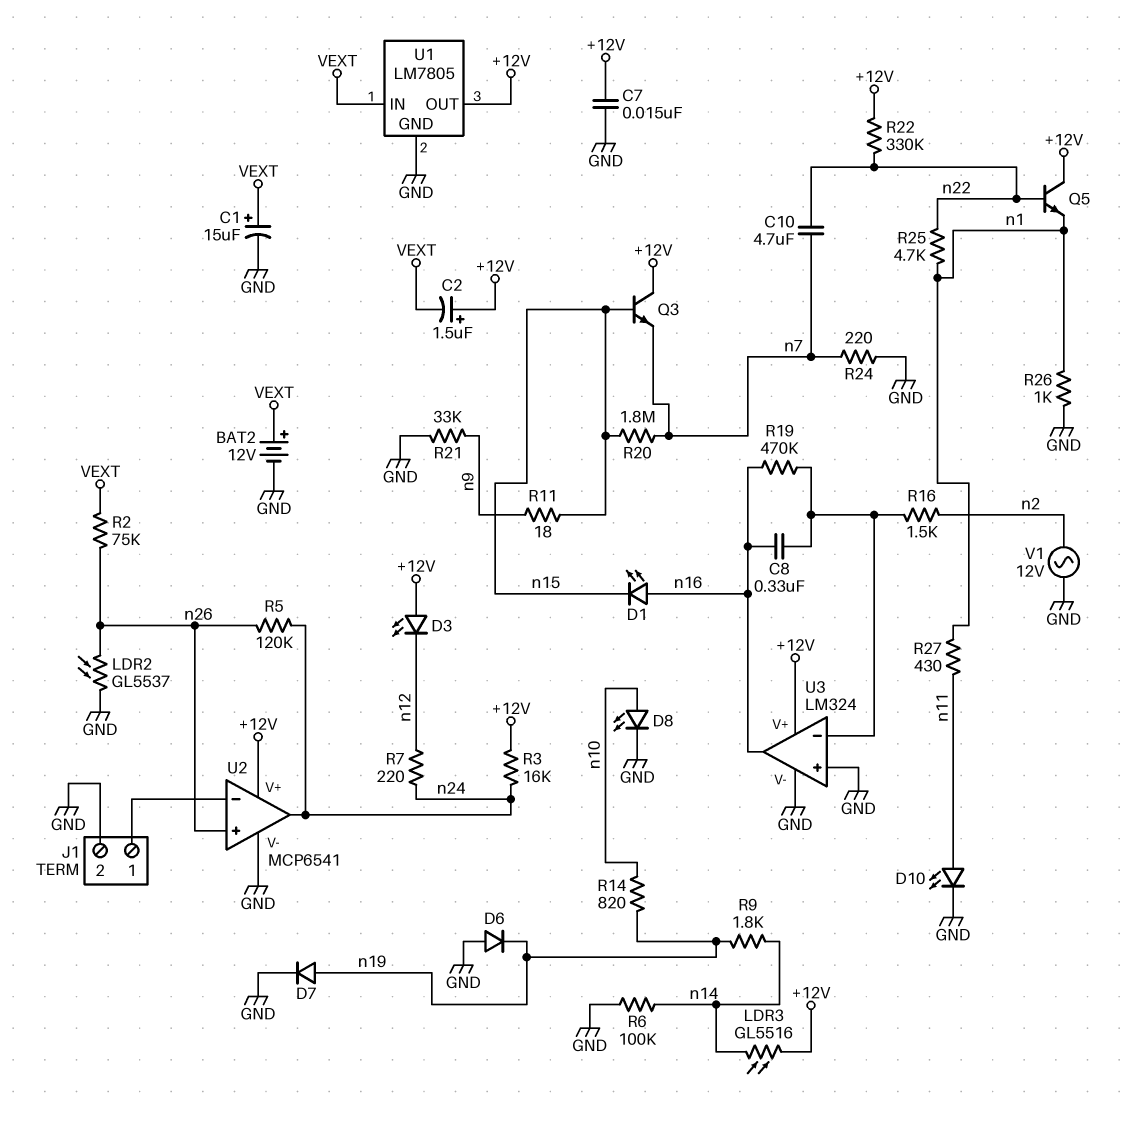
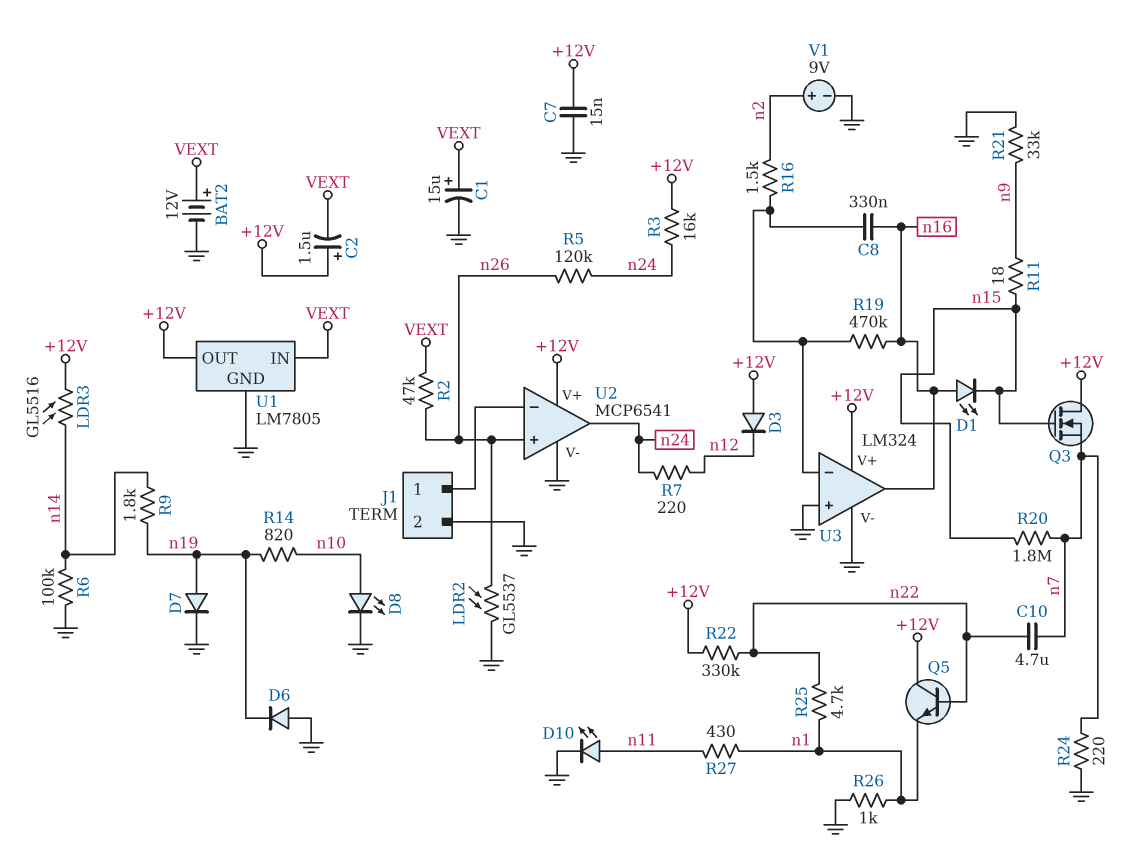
D3: LED (A +12V, K n12) -> diode (A +12V, K n12)
Q3: NPN (B n15, C +12V, E n7) -> NMOS (G n15, D +12V, S n7)
R2: 75k (VEXT, n26) -> 47k (VEXT, n26)
V1: AC 12V (GND, n2) -> 9V (plus n2, minus GND)

